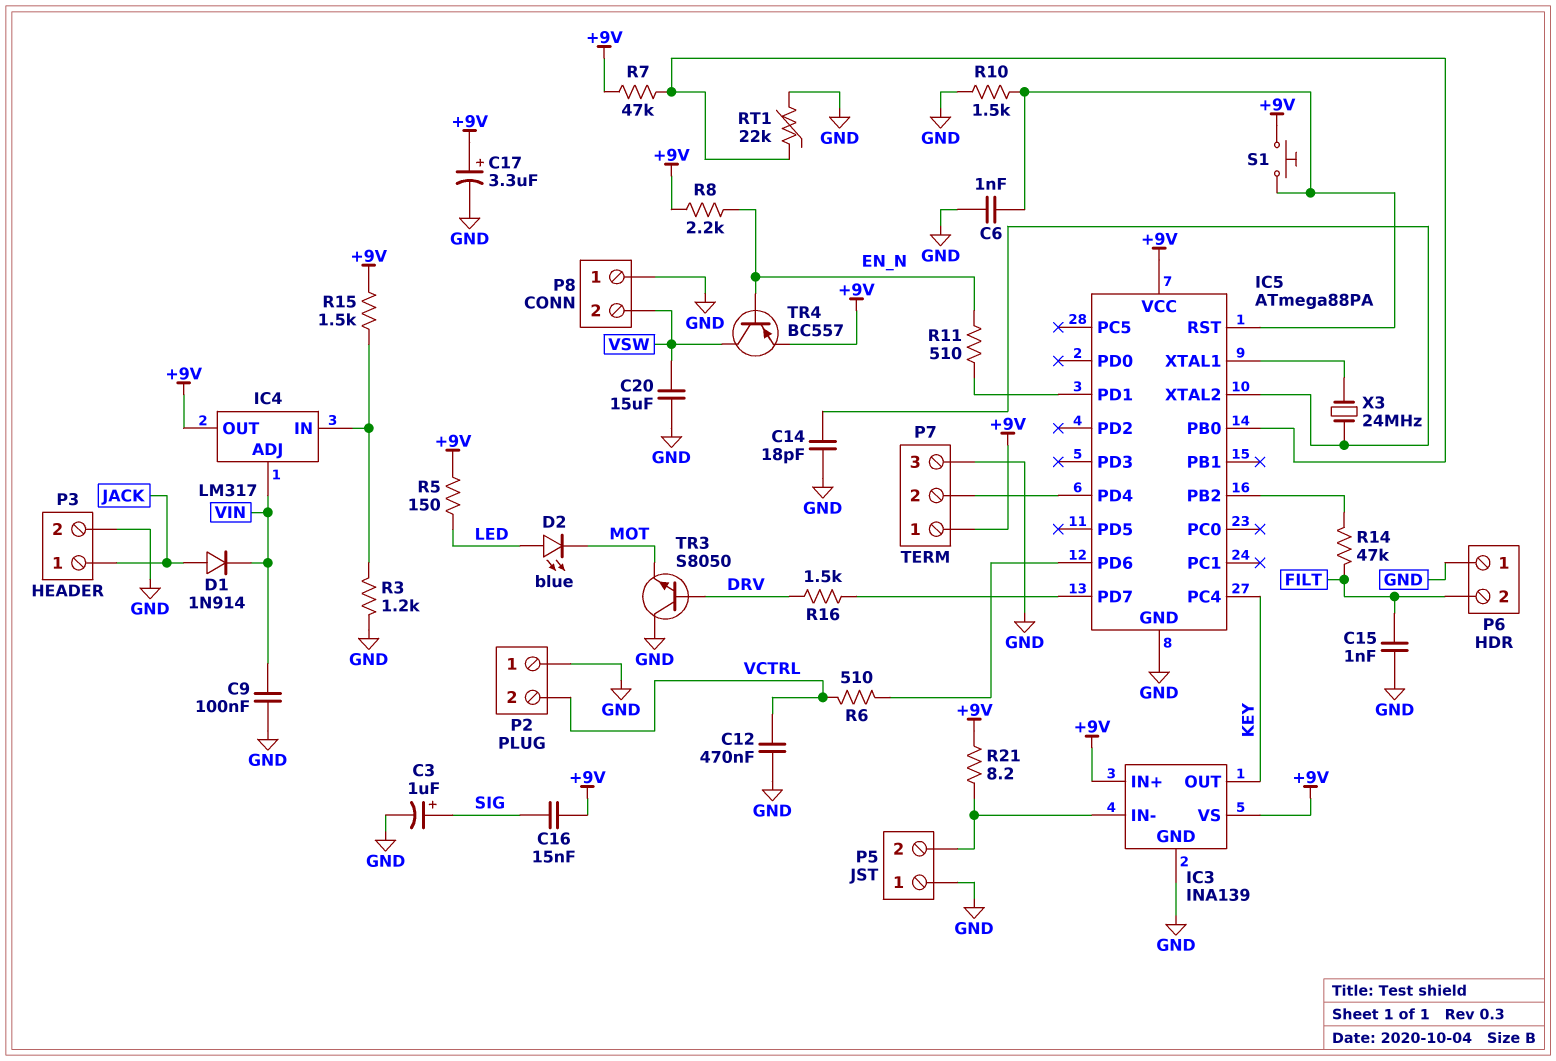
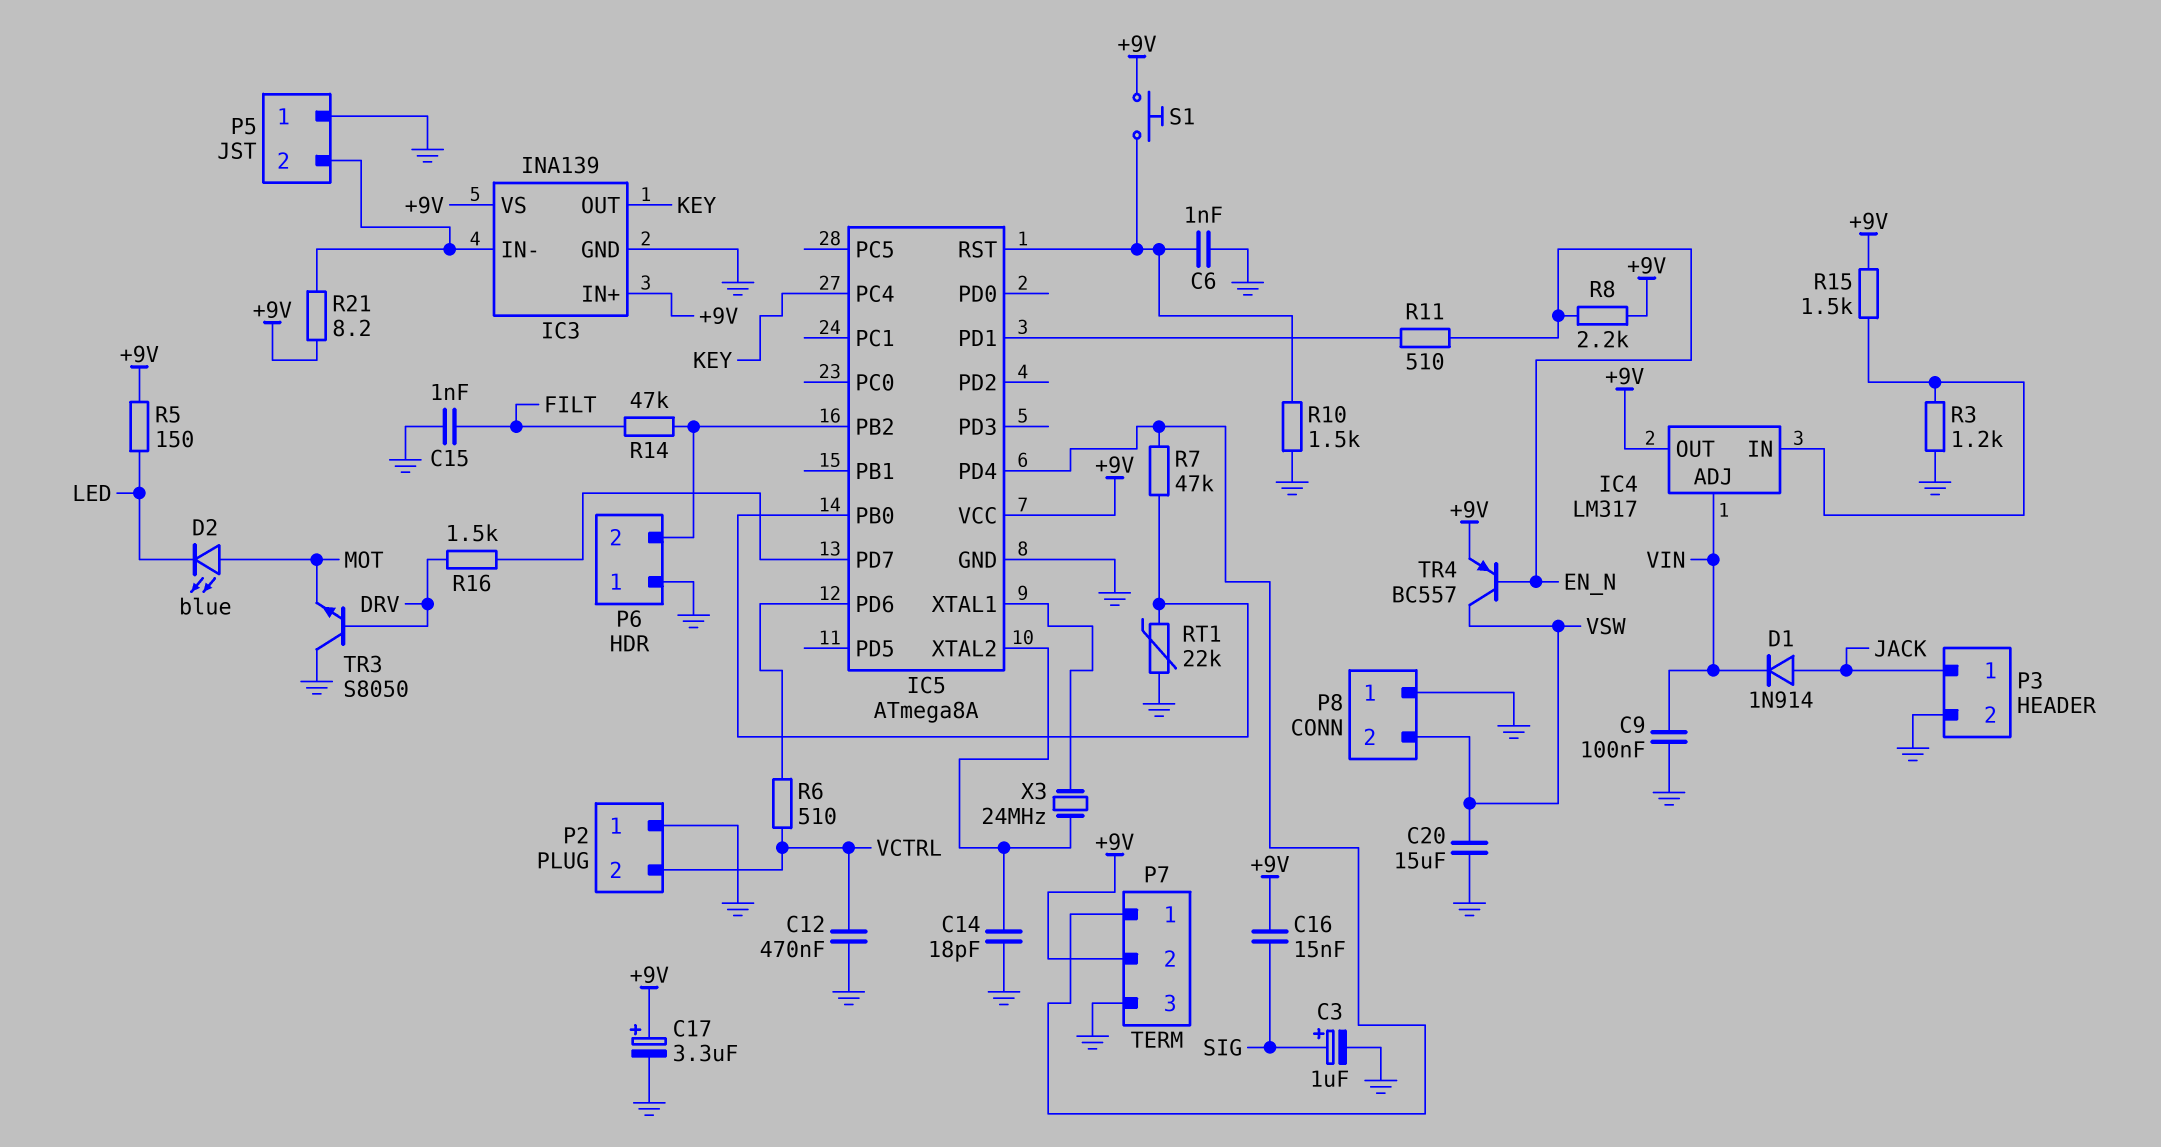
D2: LED blue (A LED, K MOT) -> LED blue (A MOT, K LED)
IC5: ATmega88PA -> ATmega8A
P6 pin 2: FILT -> IC5/PB2
P7 pin 1: +9V -> IC5/PD4
P7 pin 2: IC5/PD4 -> +9V
R7: 47k (+9V, IC5/PB0) -> 47k (IC5/PB0, IC5/PD4)

